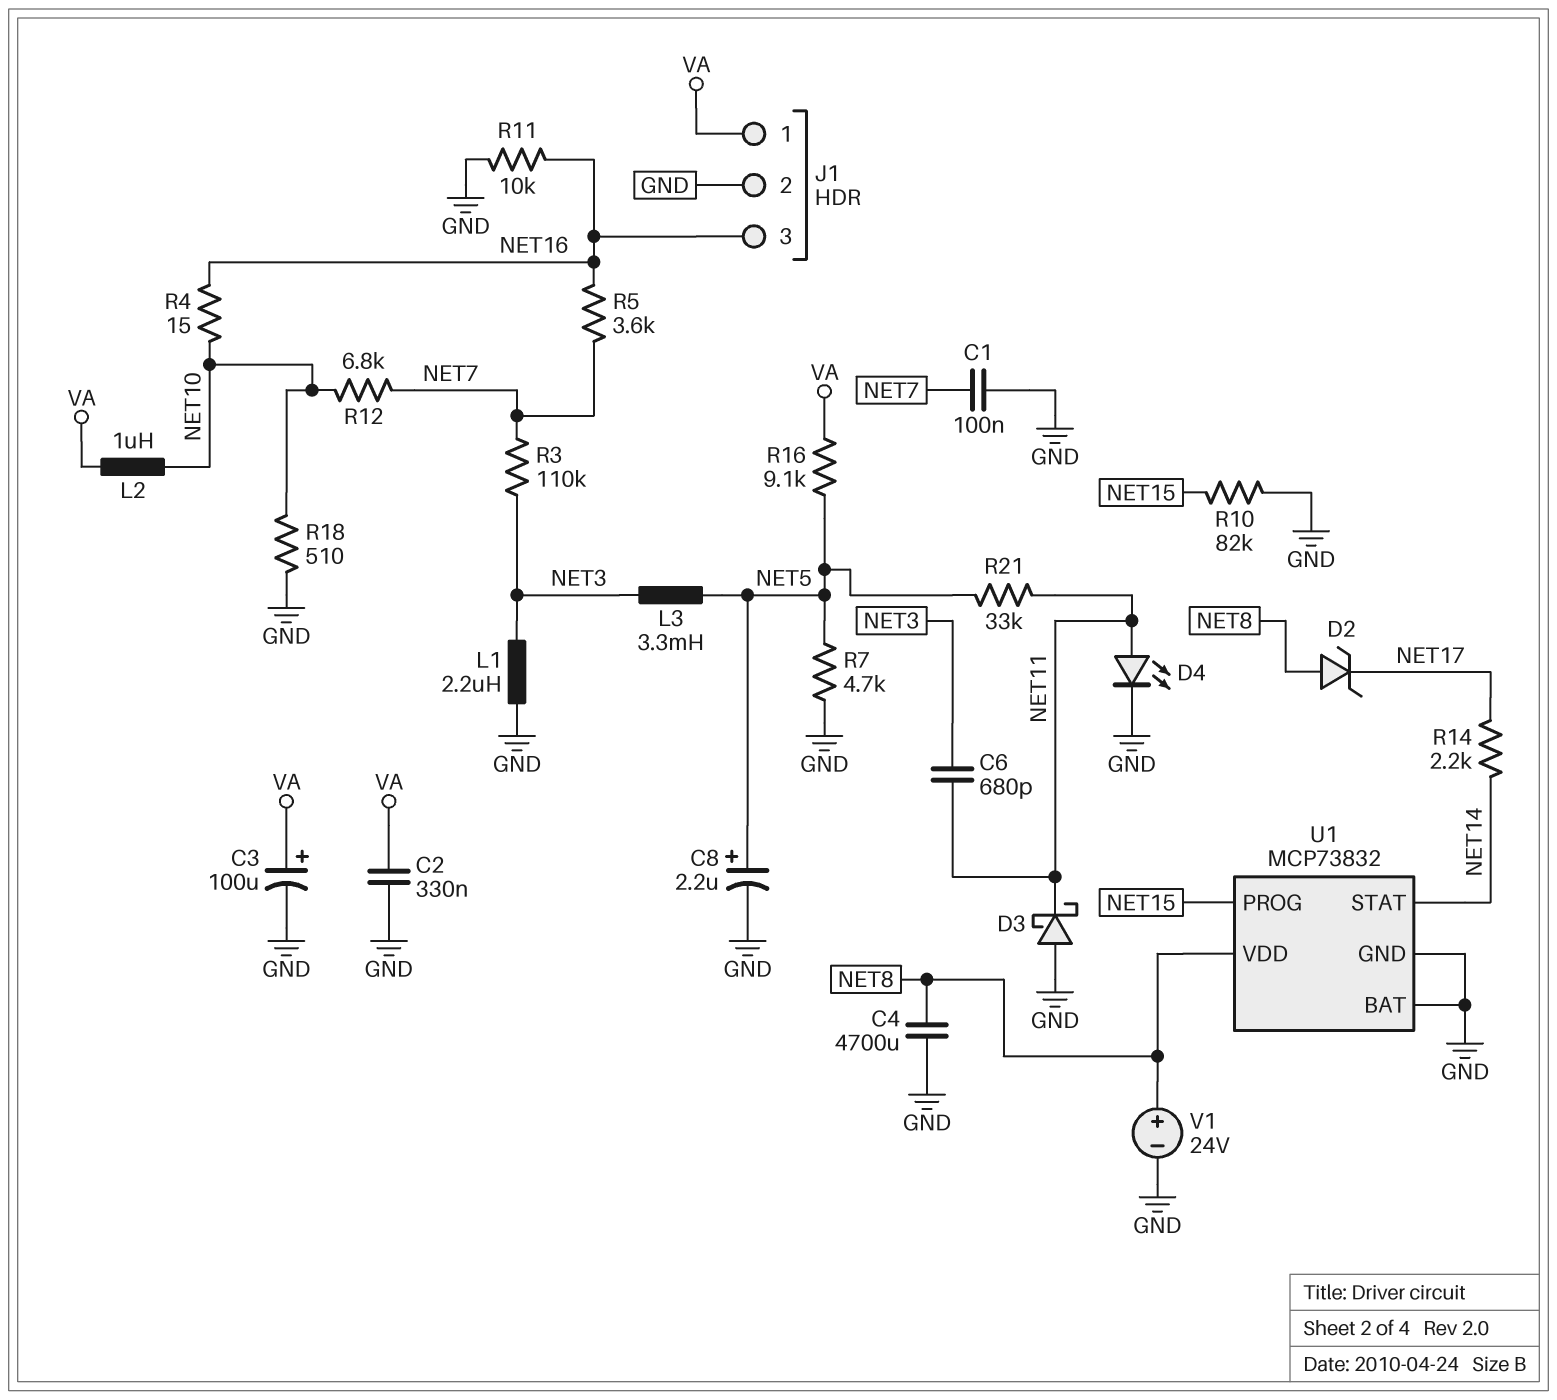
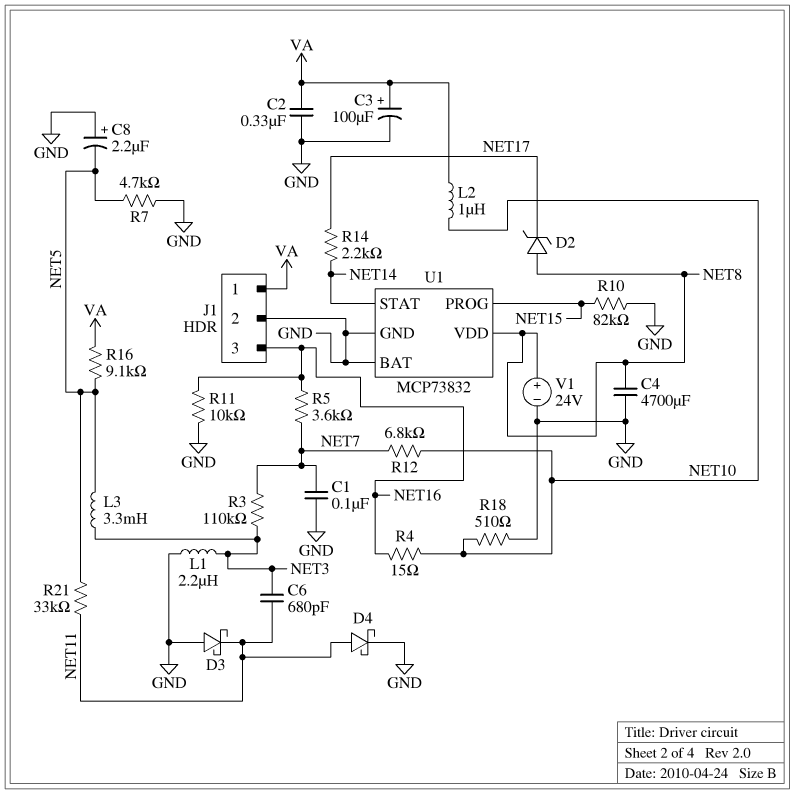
C8: 2.2uF (plus NET5, minus GND) -> 2.2uF (plus GND, minus NET5)
D4: LED (A NET11, K GND) -> schottky (A NET11, K GND)

